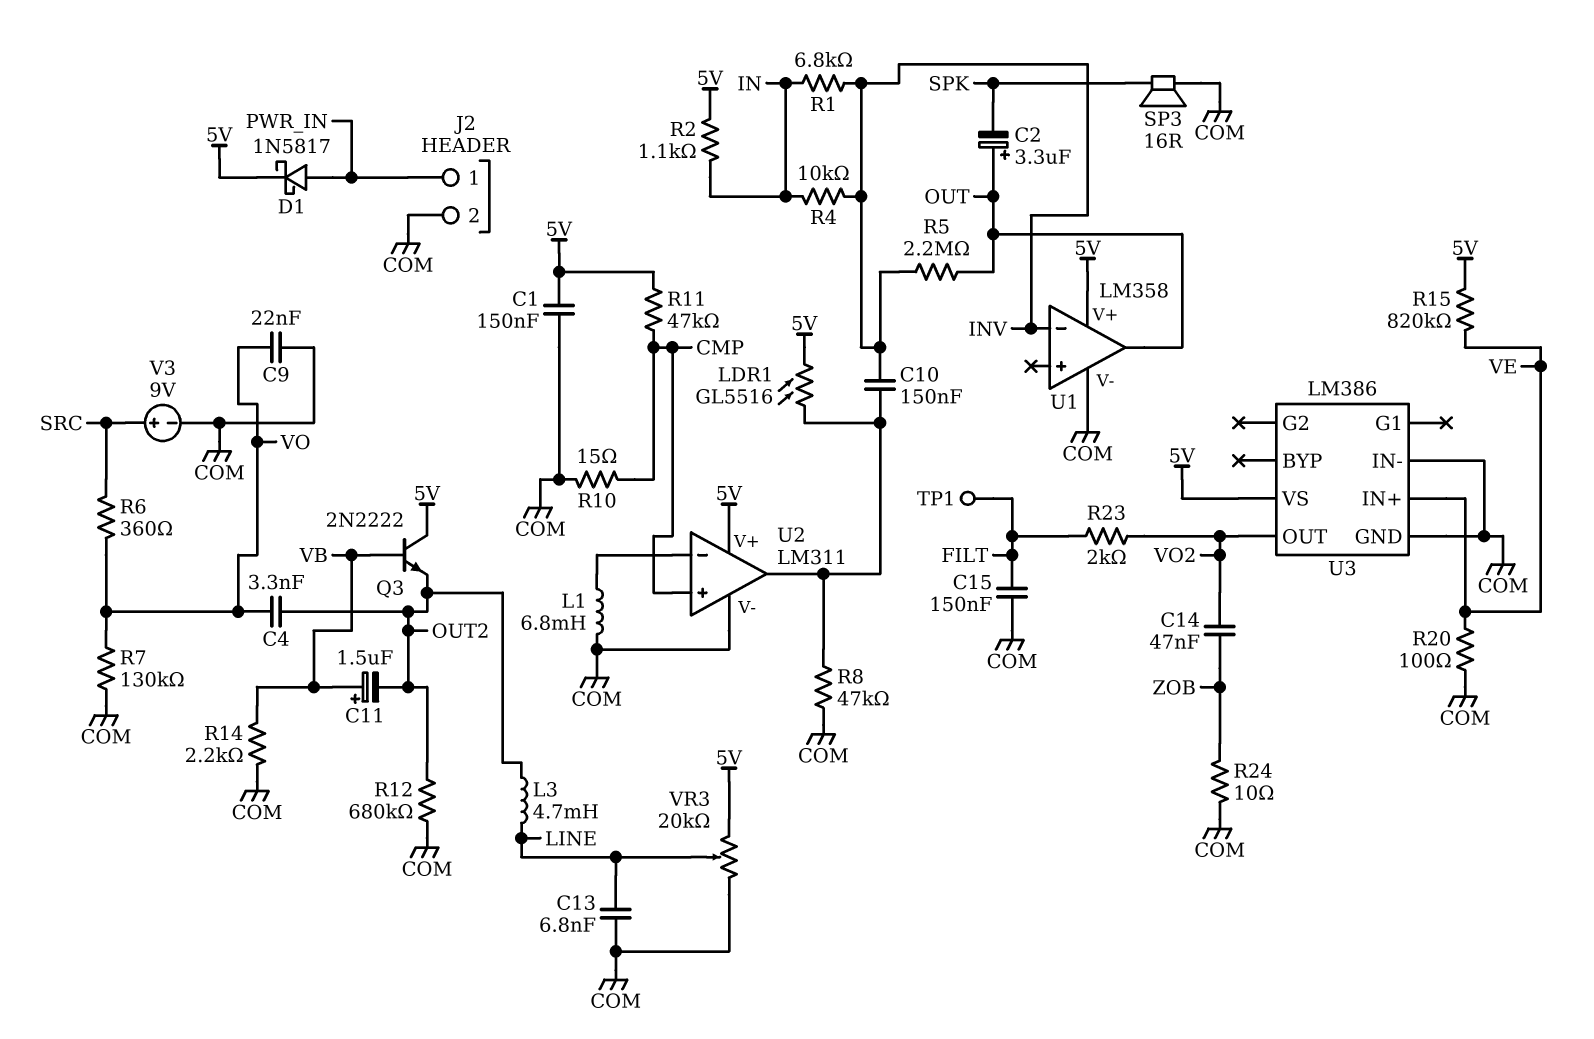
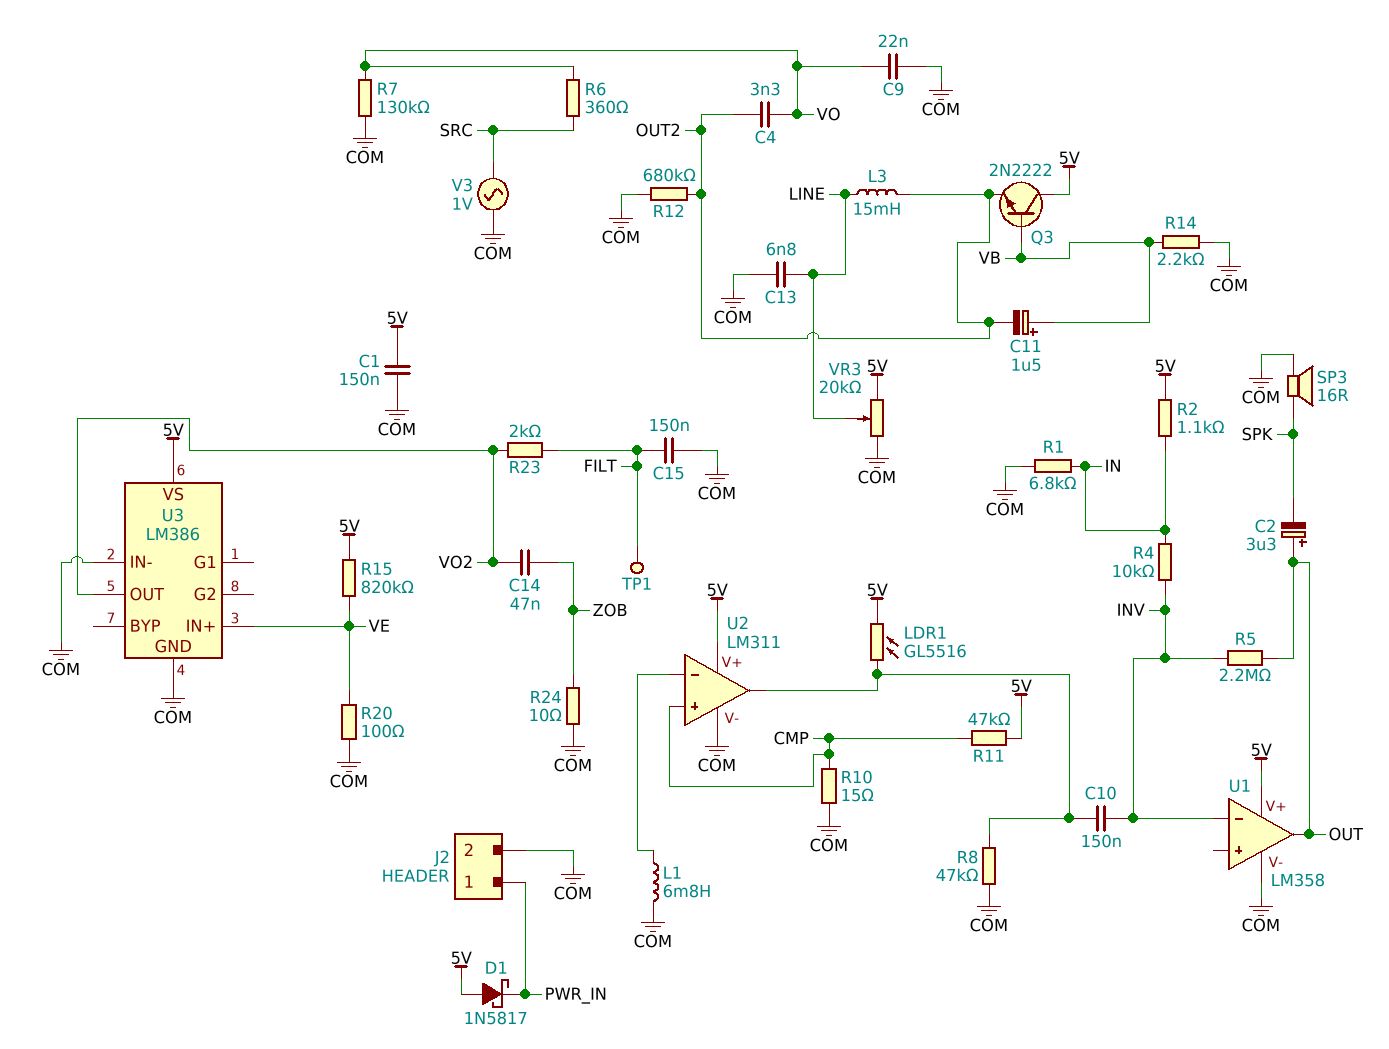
D1: schottky 1N5817 (A PWR_IN, K 5V) -> schottky 1N5817 (A 5V, K PWR_IN)
L3: 4.7mH (LINE, OUT2) -> 15mH (LINE, OUT2)
R1: 6.8k (IN, INV) -> 6.8k (COM, IN)
V3: 9V (plus SRC, minus COM) -> AC 1V (COM, SRC)

